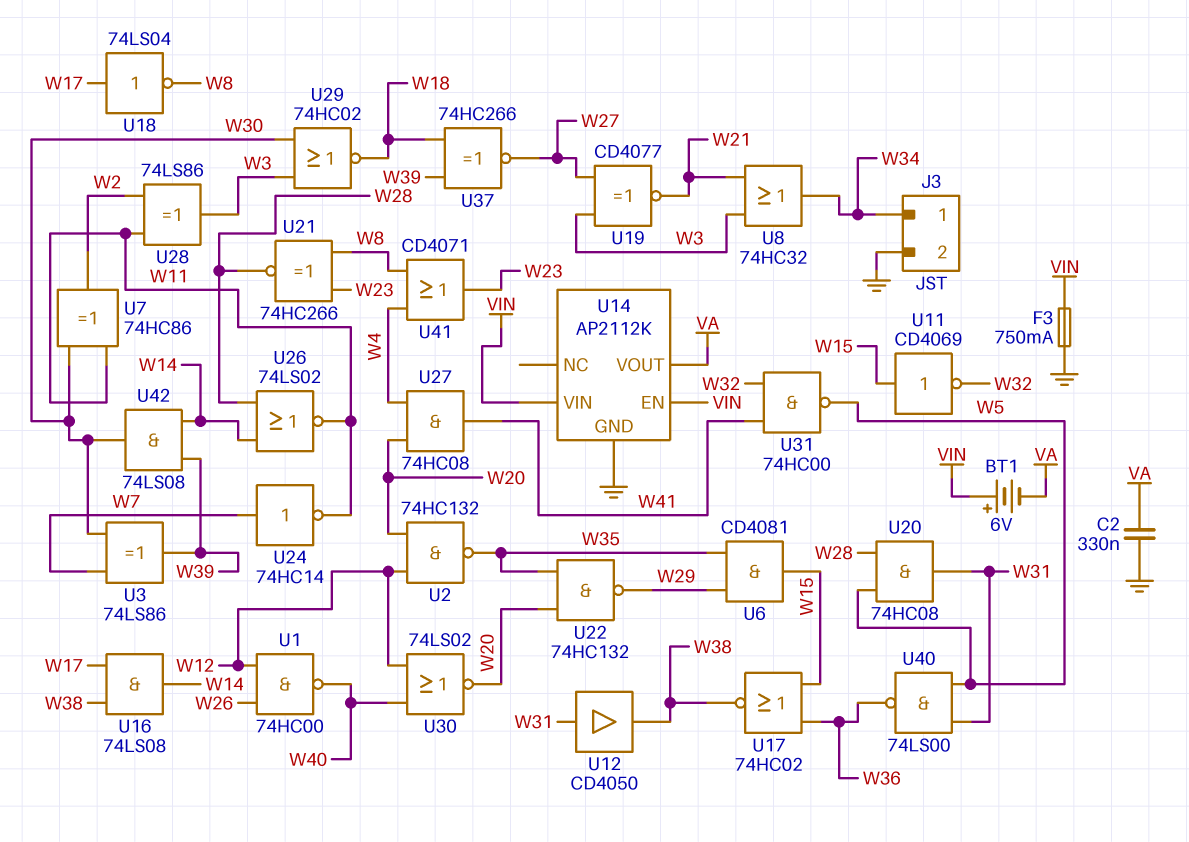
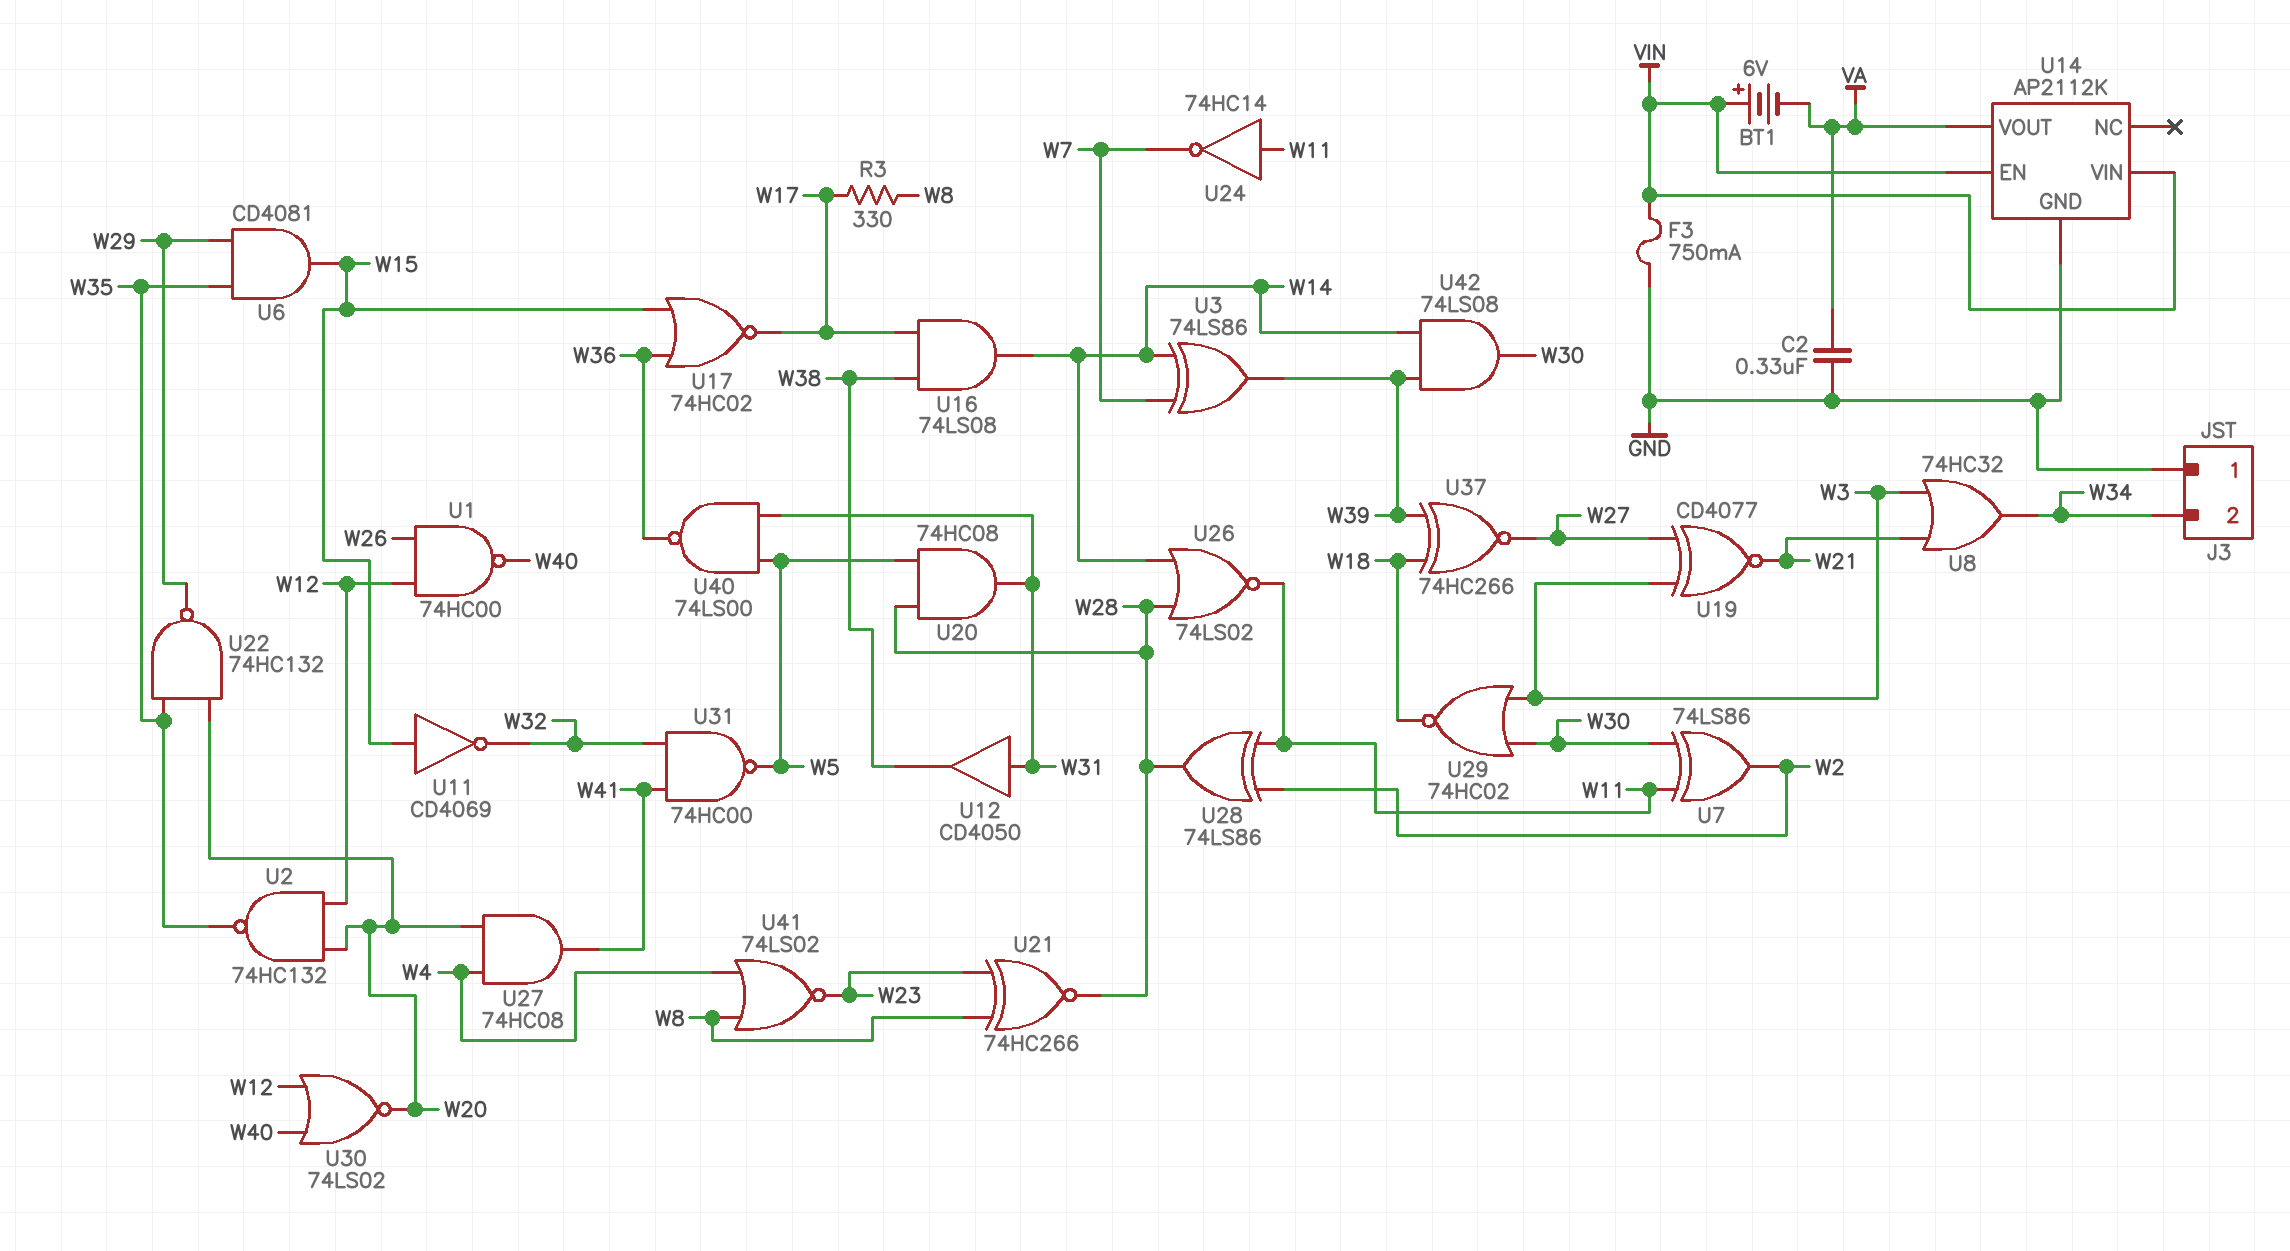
J3 pin 1: W34 -> GND
J3 pin 2: GND -> W34
R3: none -> 330 (W8, W17)
U3: XOR 74LS86 (in W7, in W30, out W39) -> XOR 74LS86 (in W7, in W14, out W39)
U7: XOR 74HC86 (in W11, in W30, out W2) -> XOR 74LS86 (in W11, in W30, out W2)
U17: NOR 74HC02 (in W15, in W36, out W38) -> NOR 74HC02 (in W15, in W36, out W17)
U18: NOT 74LS04 (in W17, out W8) -> none
U24: NOT 74HC14 (in W7, out W11) -> NOT 74HC14 (in W11, out W7)
U28: XOR 74LS86 (in W2, in W11, out W3) -> XOR 74LS86 (in W2, in W11, out W28)
U41: OR CD4071 (in W4, in W8, out W23) -> NOR 74LS02 (in W4, in W8, out W23)

